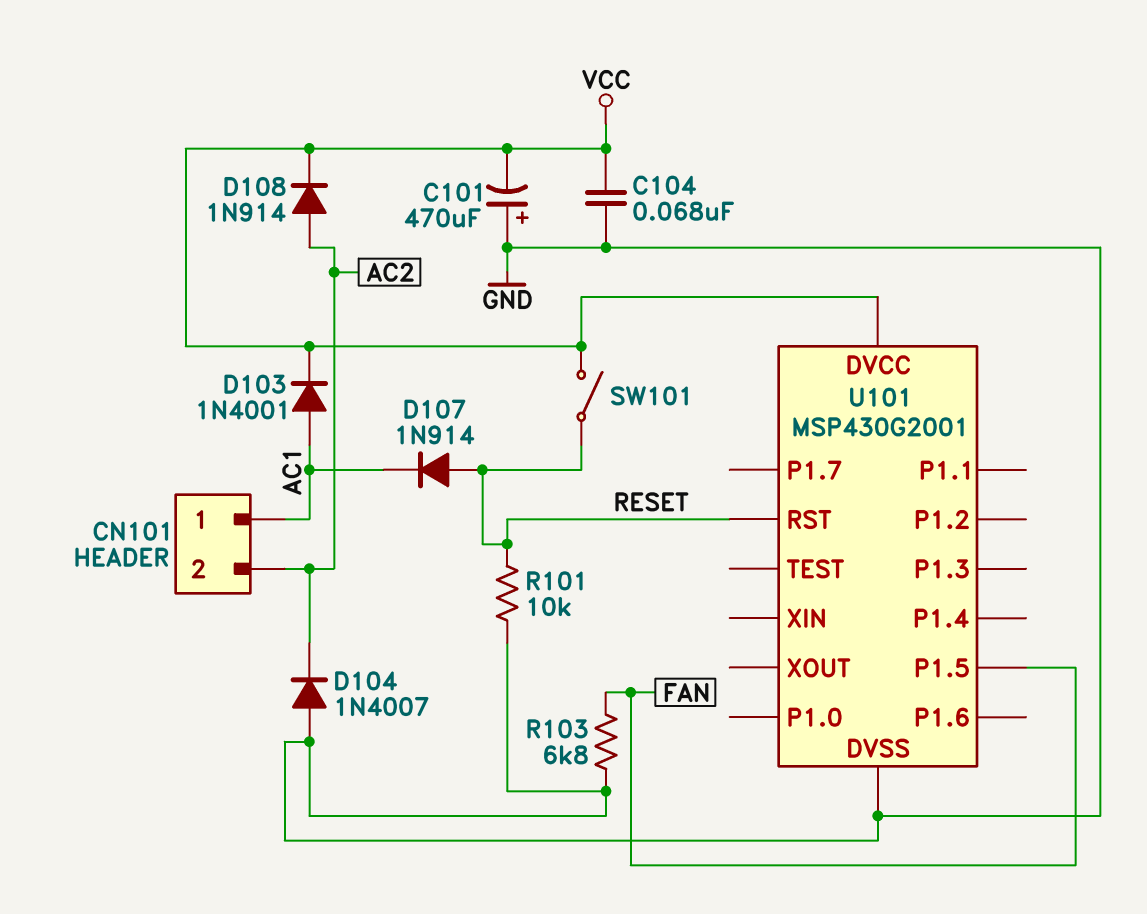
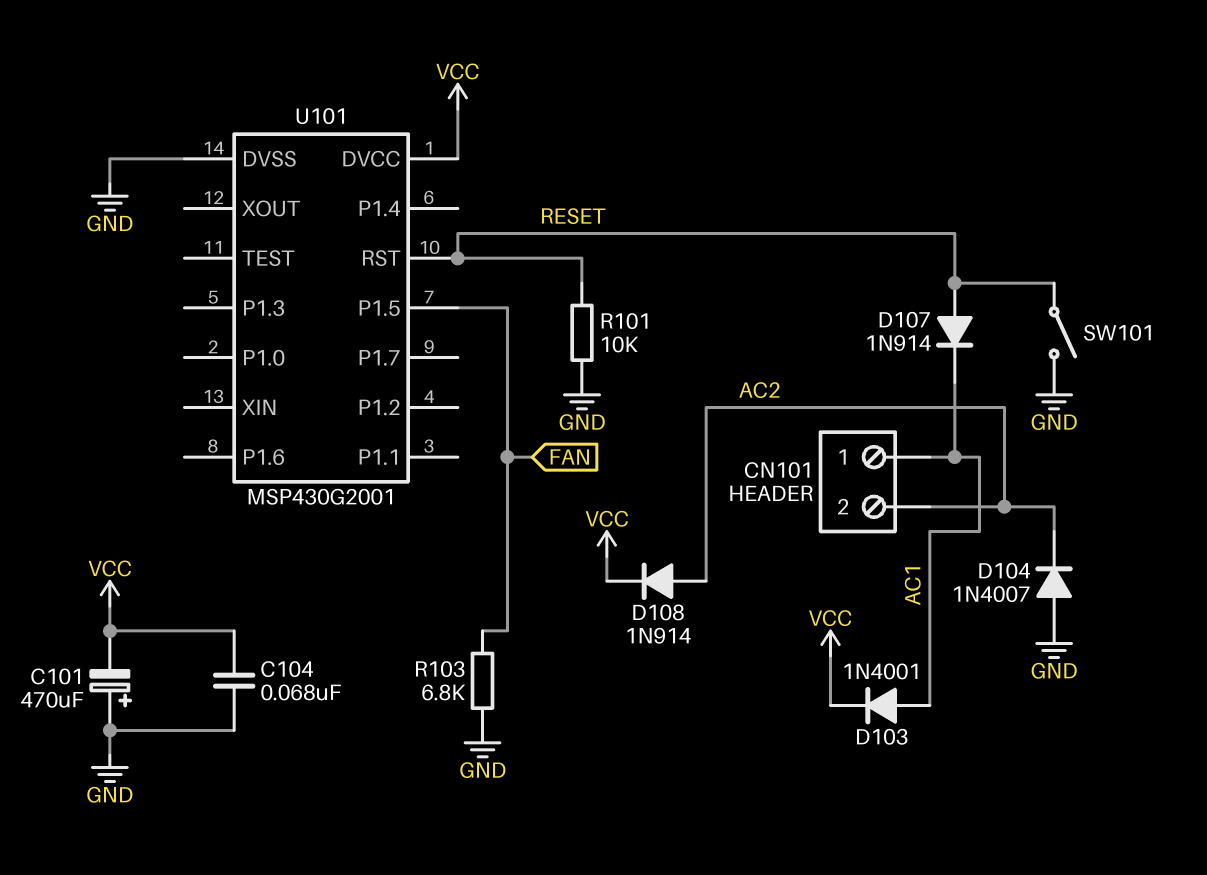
SW101: switch (RESET, VCC) -> switch (GND, RESET)

